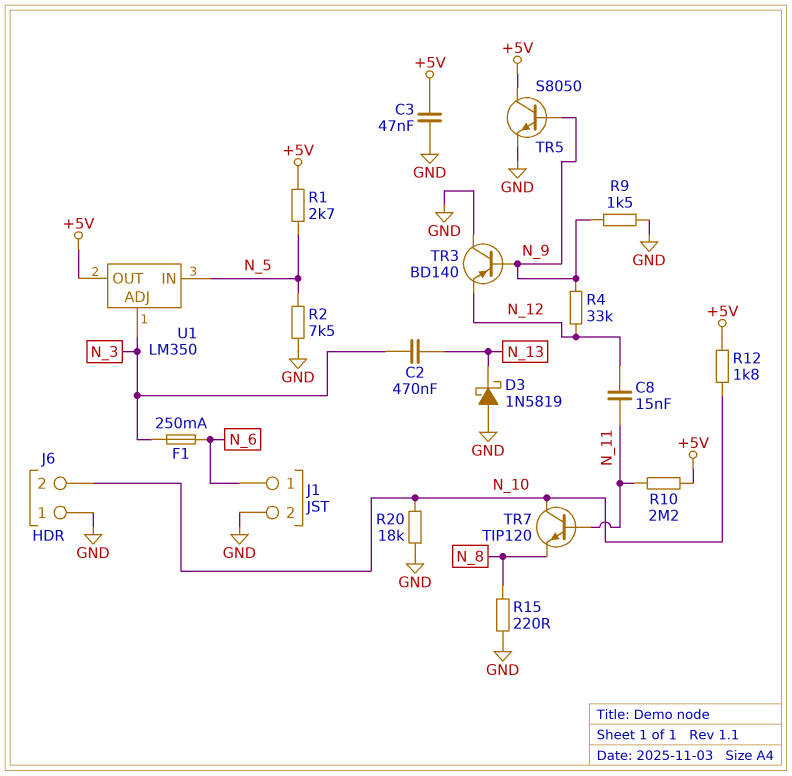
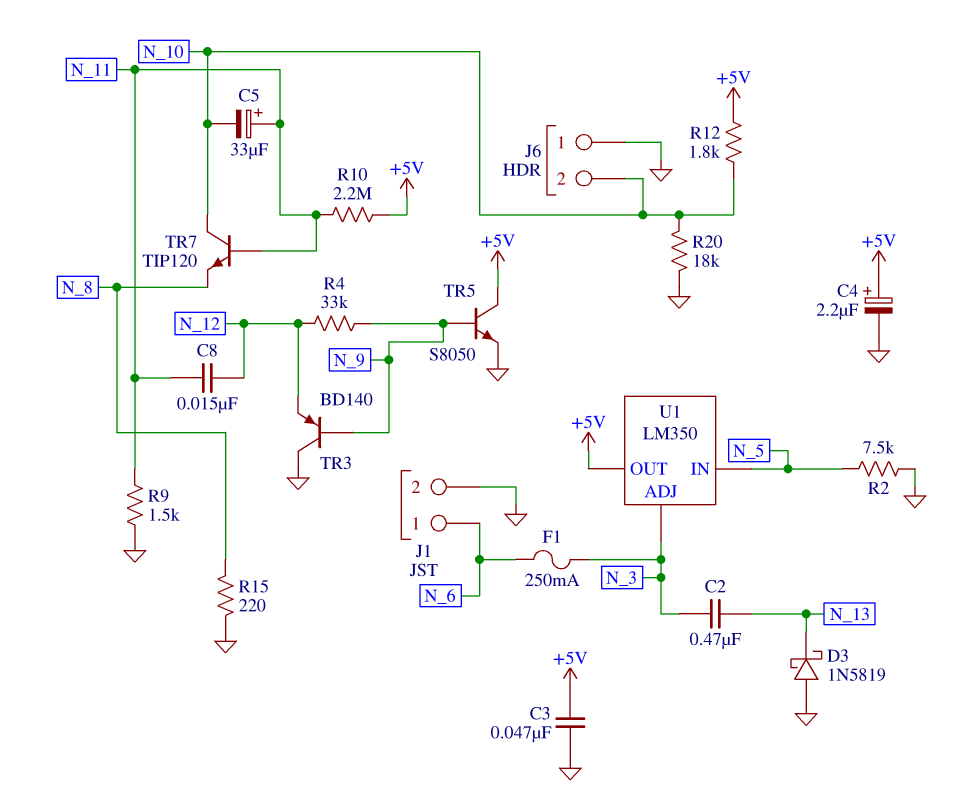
C4: none -> 2.2uF (plus +5V, minus GND)
C5: none -> 33uF (plus N_11, minus N_10)
R1: 2.7k (+5V, N_5) -> none
R9: 1.5k (GND, N_9) -> 1.5k (GND, N_11)

